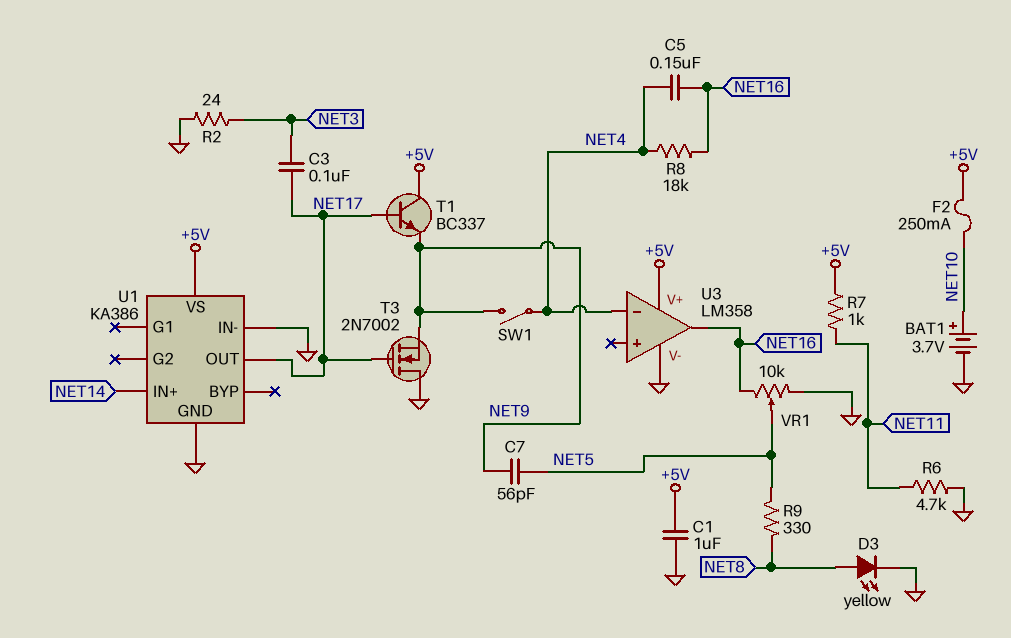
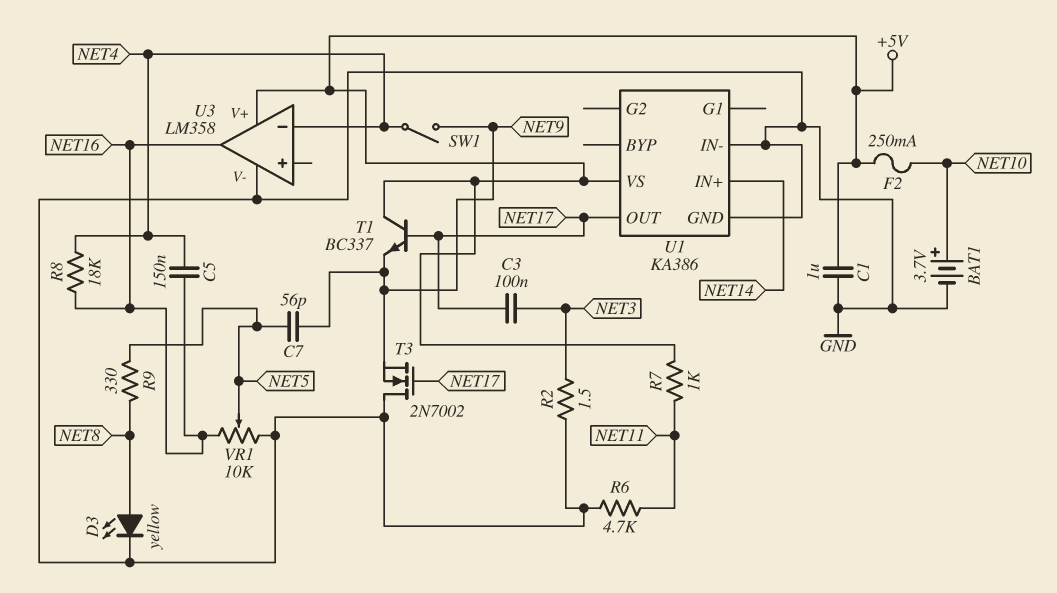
R2: 24 (GND, NET3) -> 1.5 (GND, NET3)

